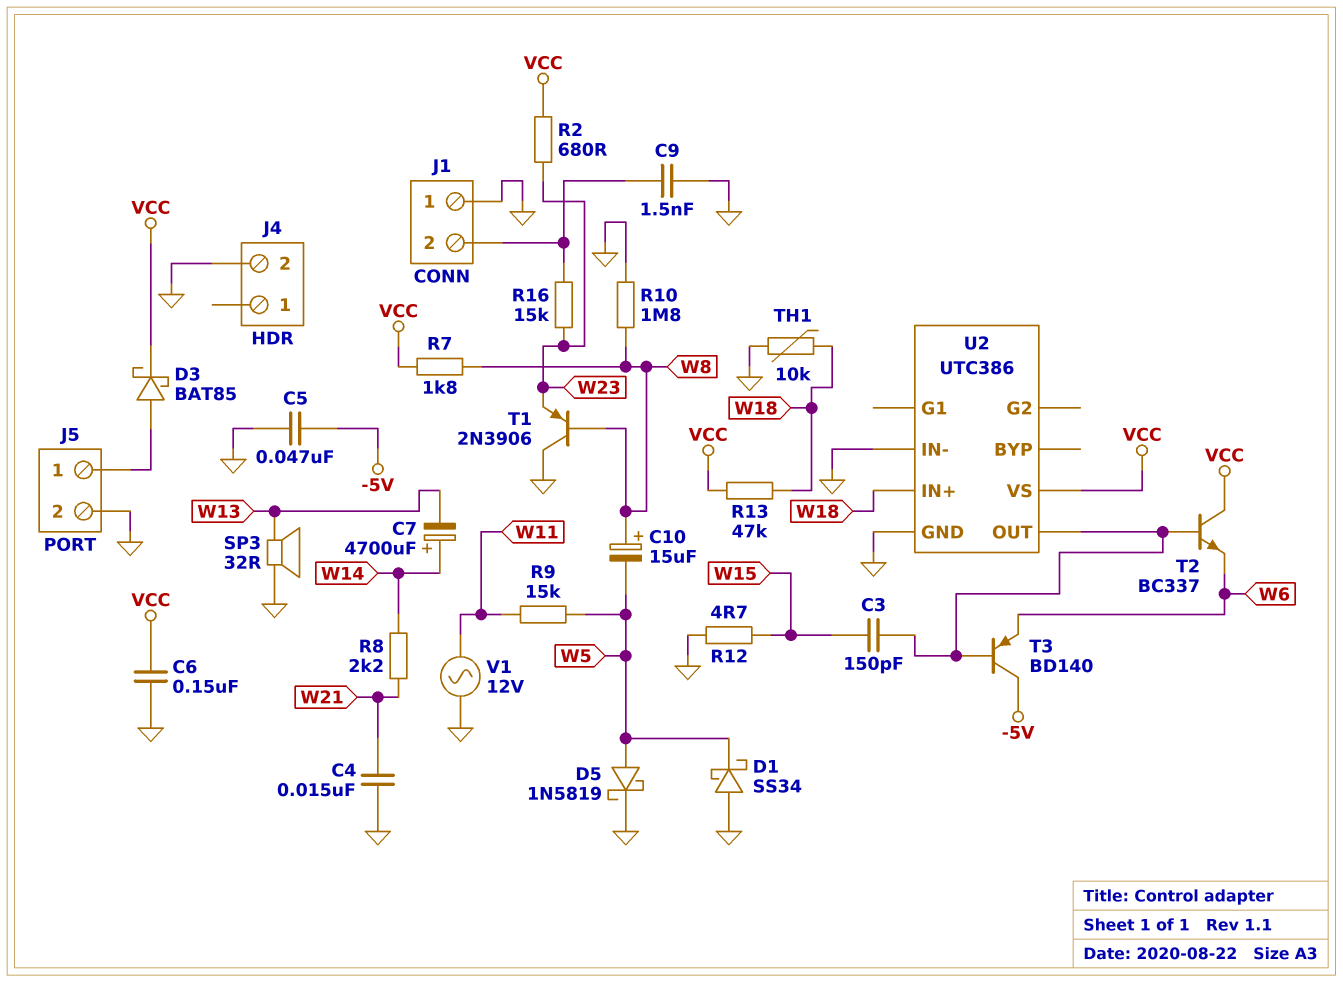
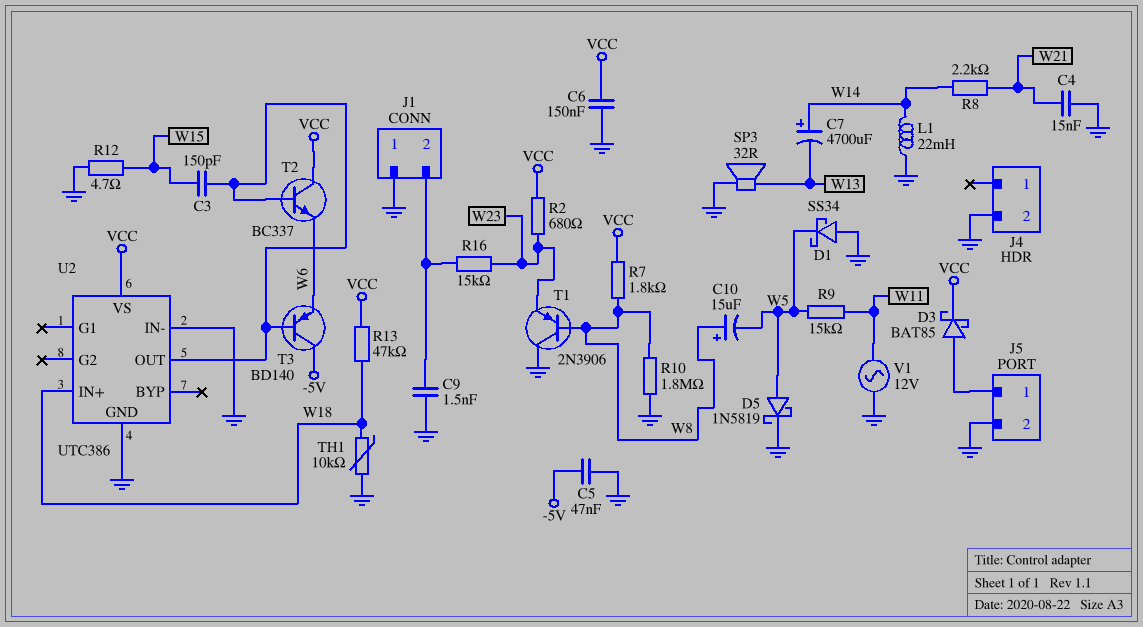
L1: none -> 22mH (GND, W14)

